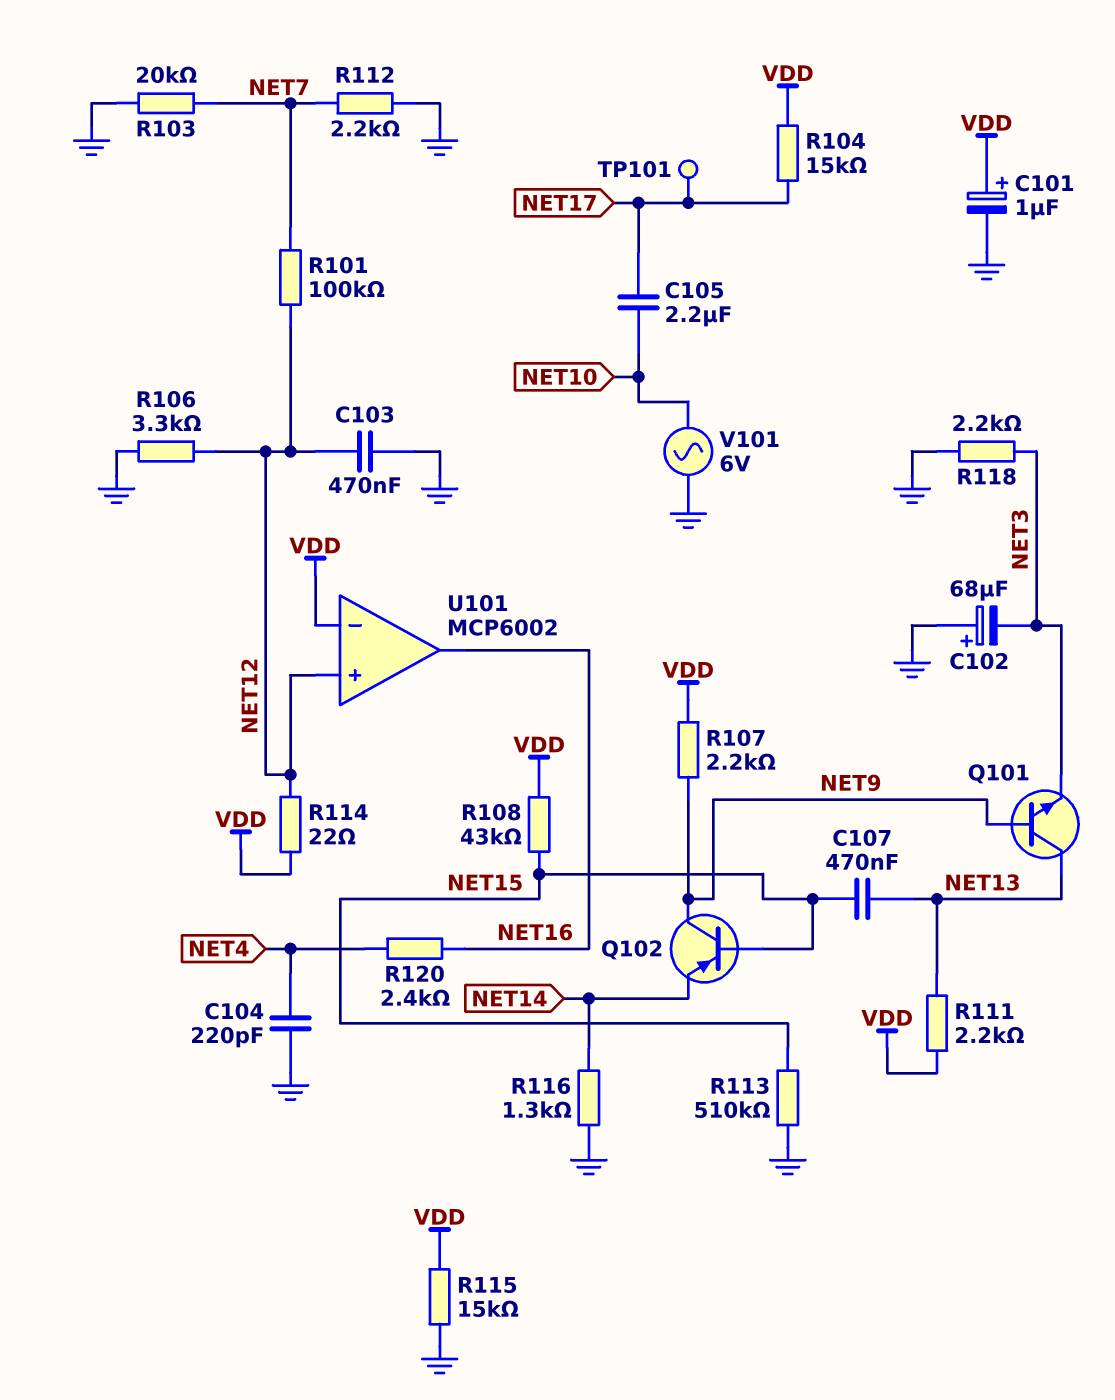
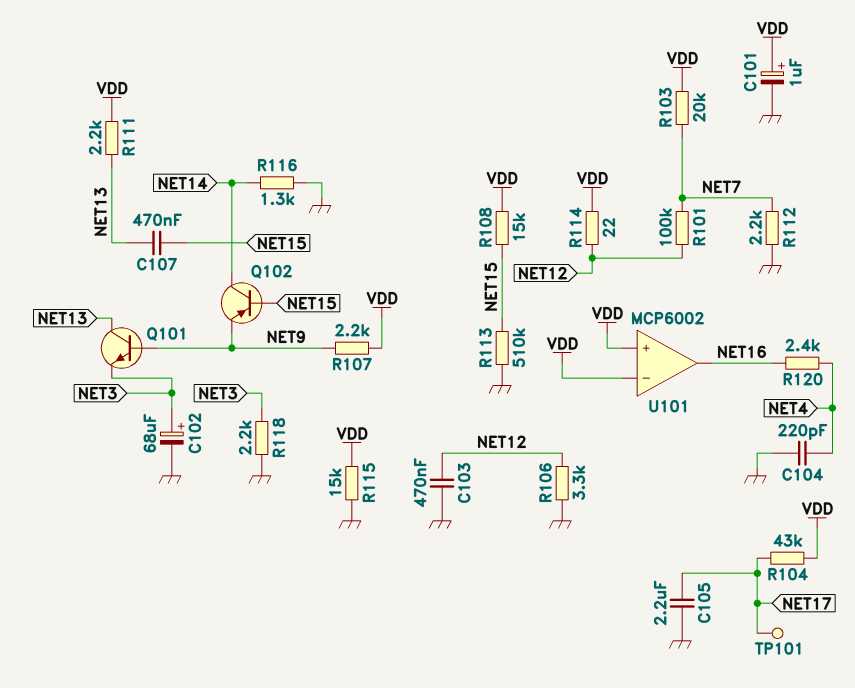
C102: 68uF (plus GND, minus NET3) -> 68uF (plus NET3, minus GND)
C105: 2.2uF (NET10, NET17) -> 2.2uF (GND, NET17)
Q102: PNP (B NET15, C NET9, E NET14) -> PNP (B NET15, C NET14, E NET9)
R103: 20k (GND, NET7) -> 20k (NET7, VDD)
R104: 15k (NET17, VDD) -> 43k (NET17, VDD)
R108: 43k (NET15, VDD) -> 15k (NET15, VDD)
U101 pin in+: NET12 -> VDD
V101: AC 6V (GND, NET10) -> none

